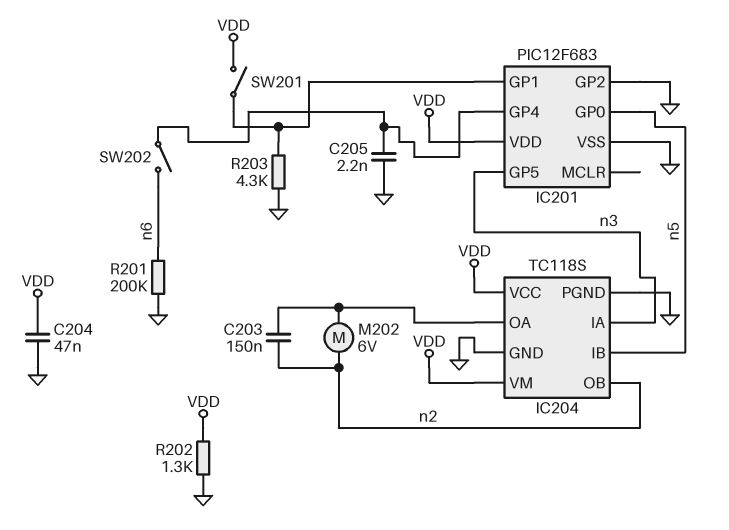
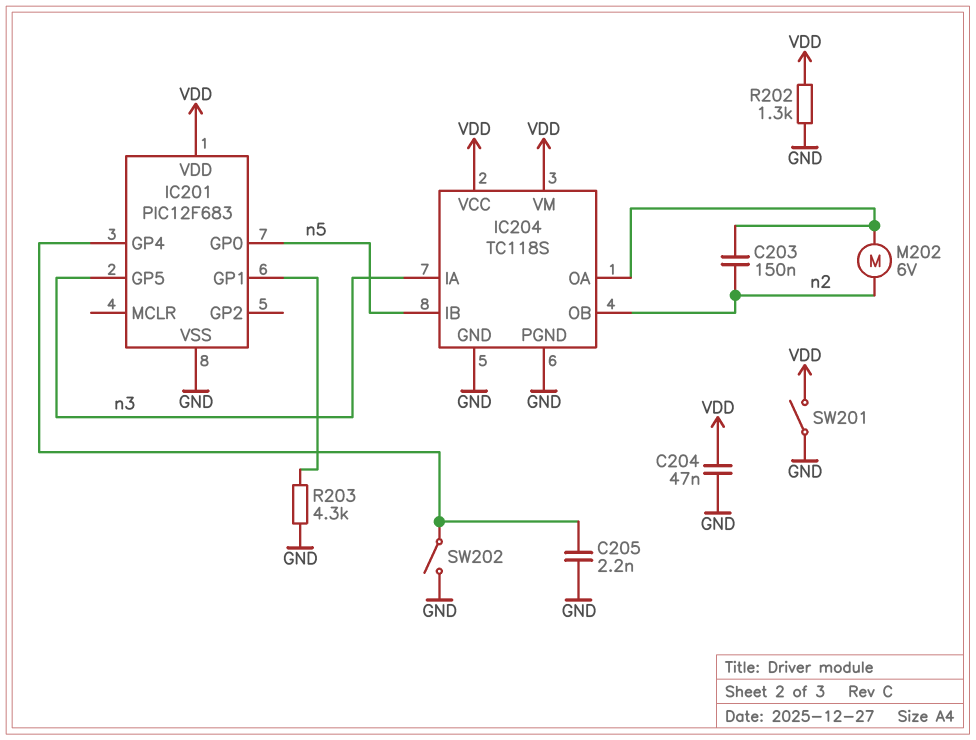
IC201 pin GP2: GND -> none
R201: 200k (GND, n6) -> none
SW201: switch (IC201/GP1, VDD) -> switch (GND, VDD)
SW202: switch (IC201/GP4, n6) -> switch (GND, IC201/GP4)

